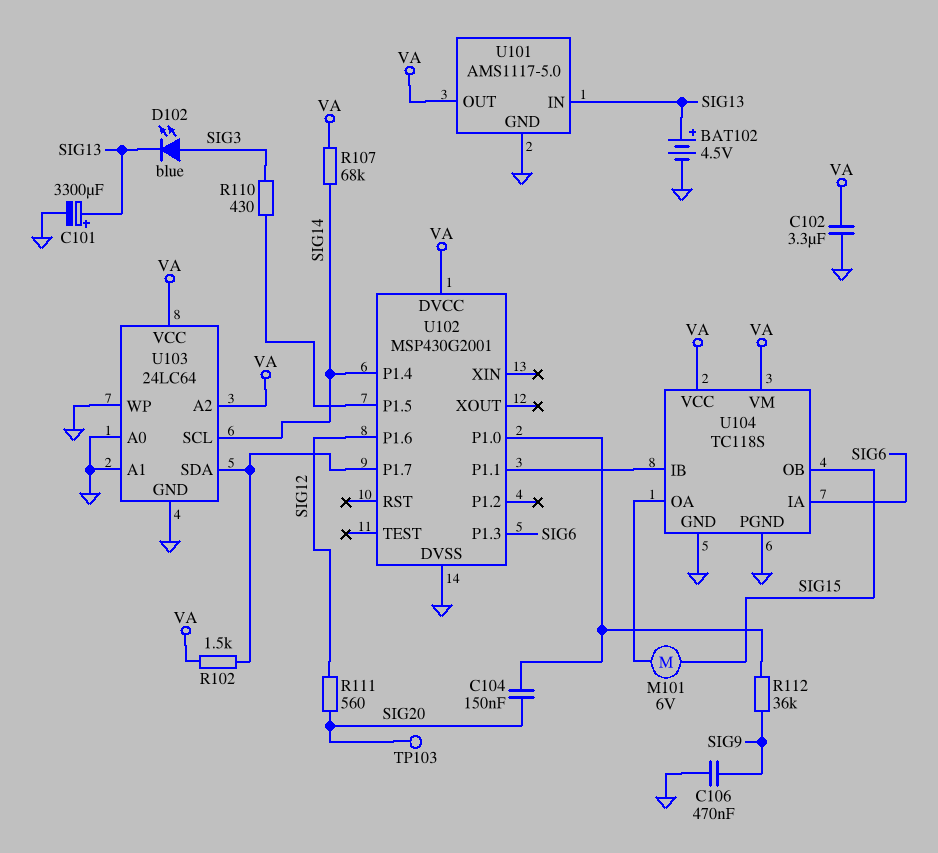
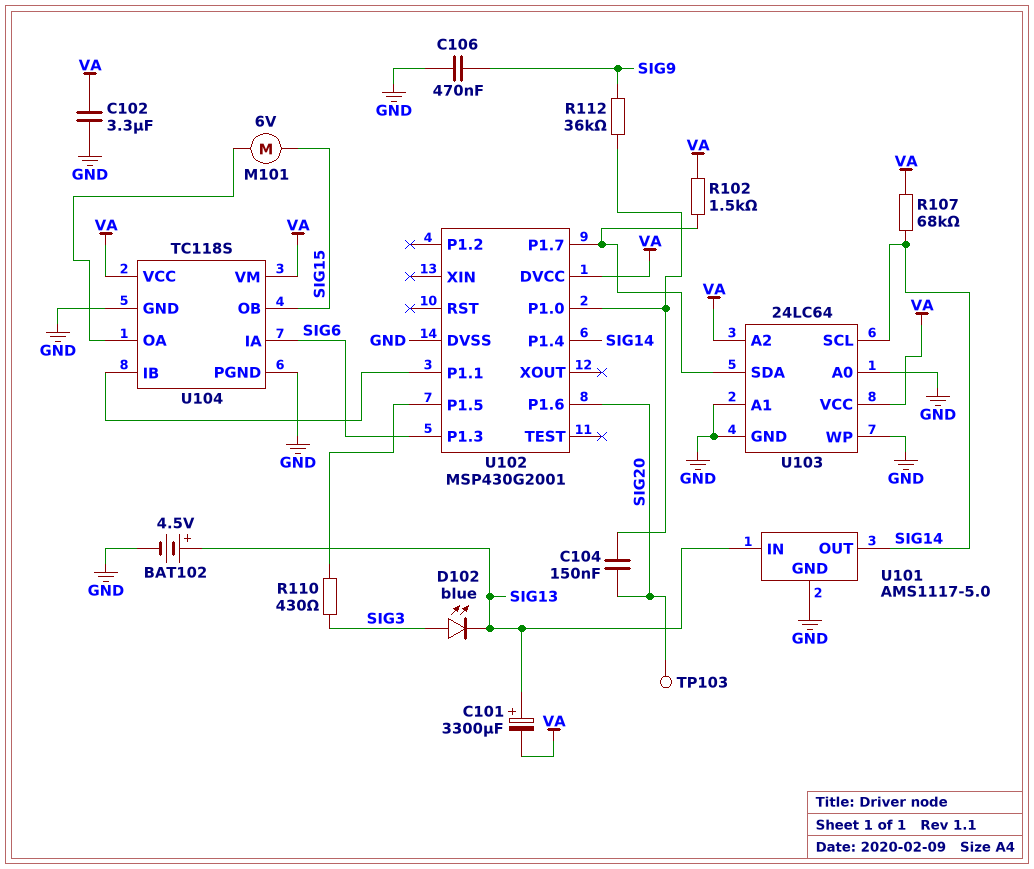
C101: 3300uF (plus SIG13, minus GND) -> 3300uF (plus SIG13, minus VA)
R111: 560 (SIG12, SIG20) -> none
U101 pin OUT: VA -> SIG14
U102 pin P1.6: SIG12 -> SIG20

